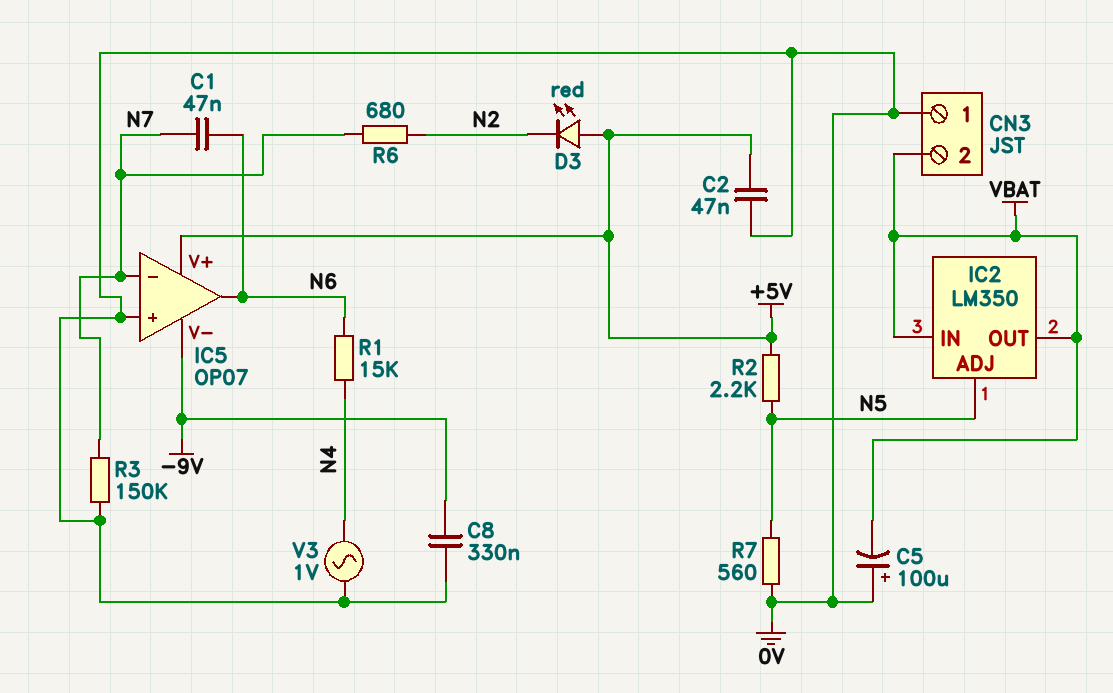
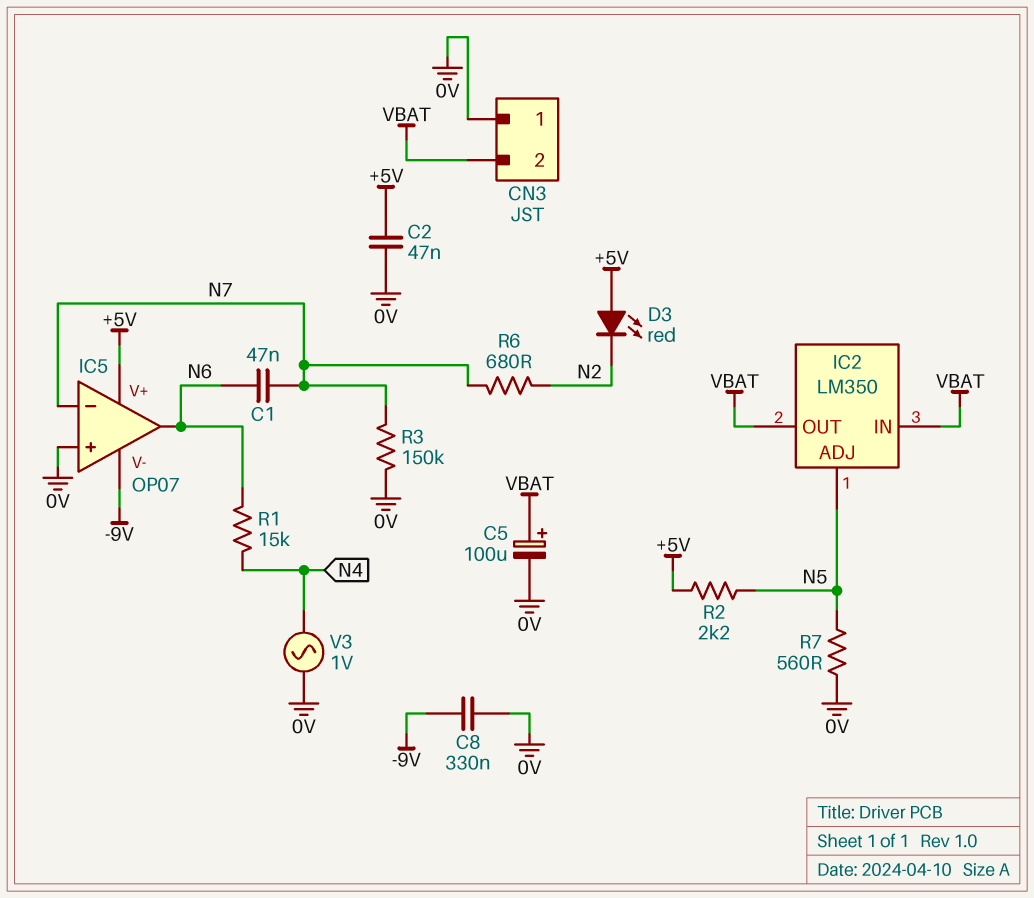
C5: 100uF (plus 0V, minus VBAT) -> 100uF (plus VBAT, minus 0V)

